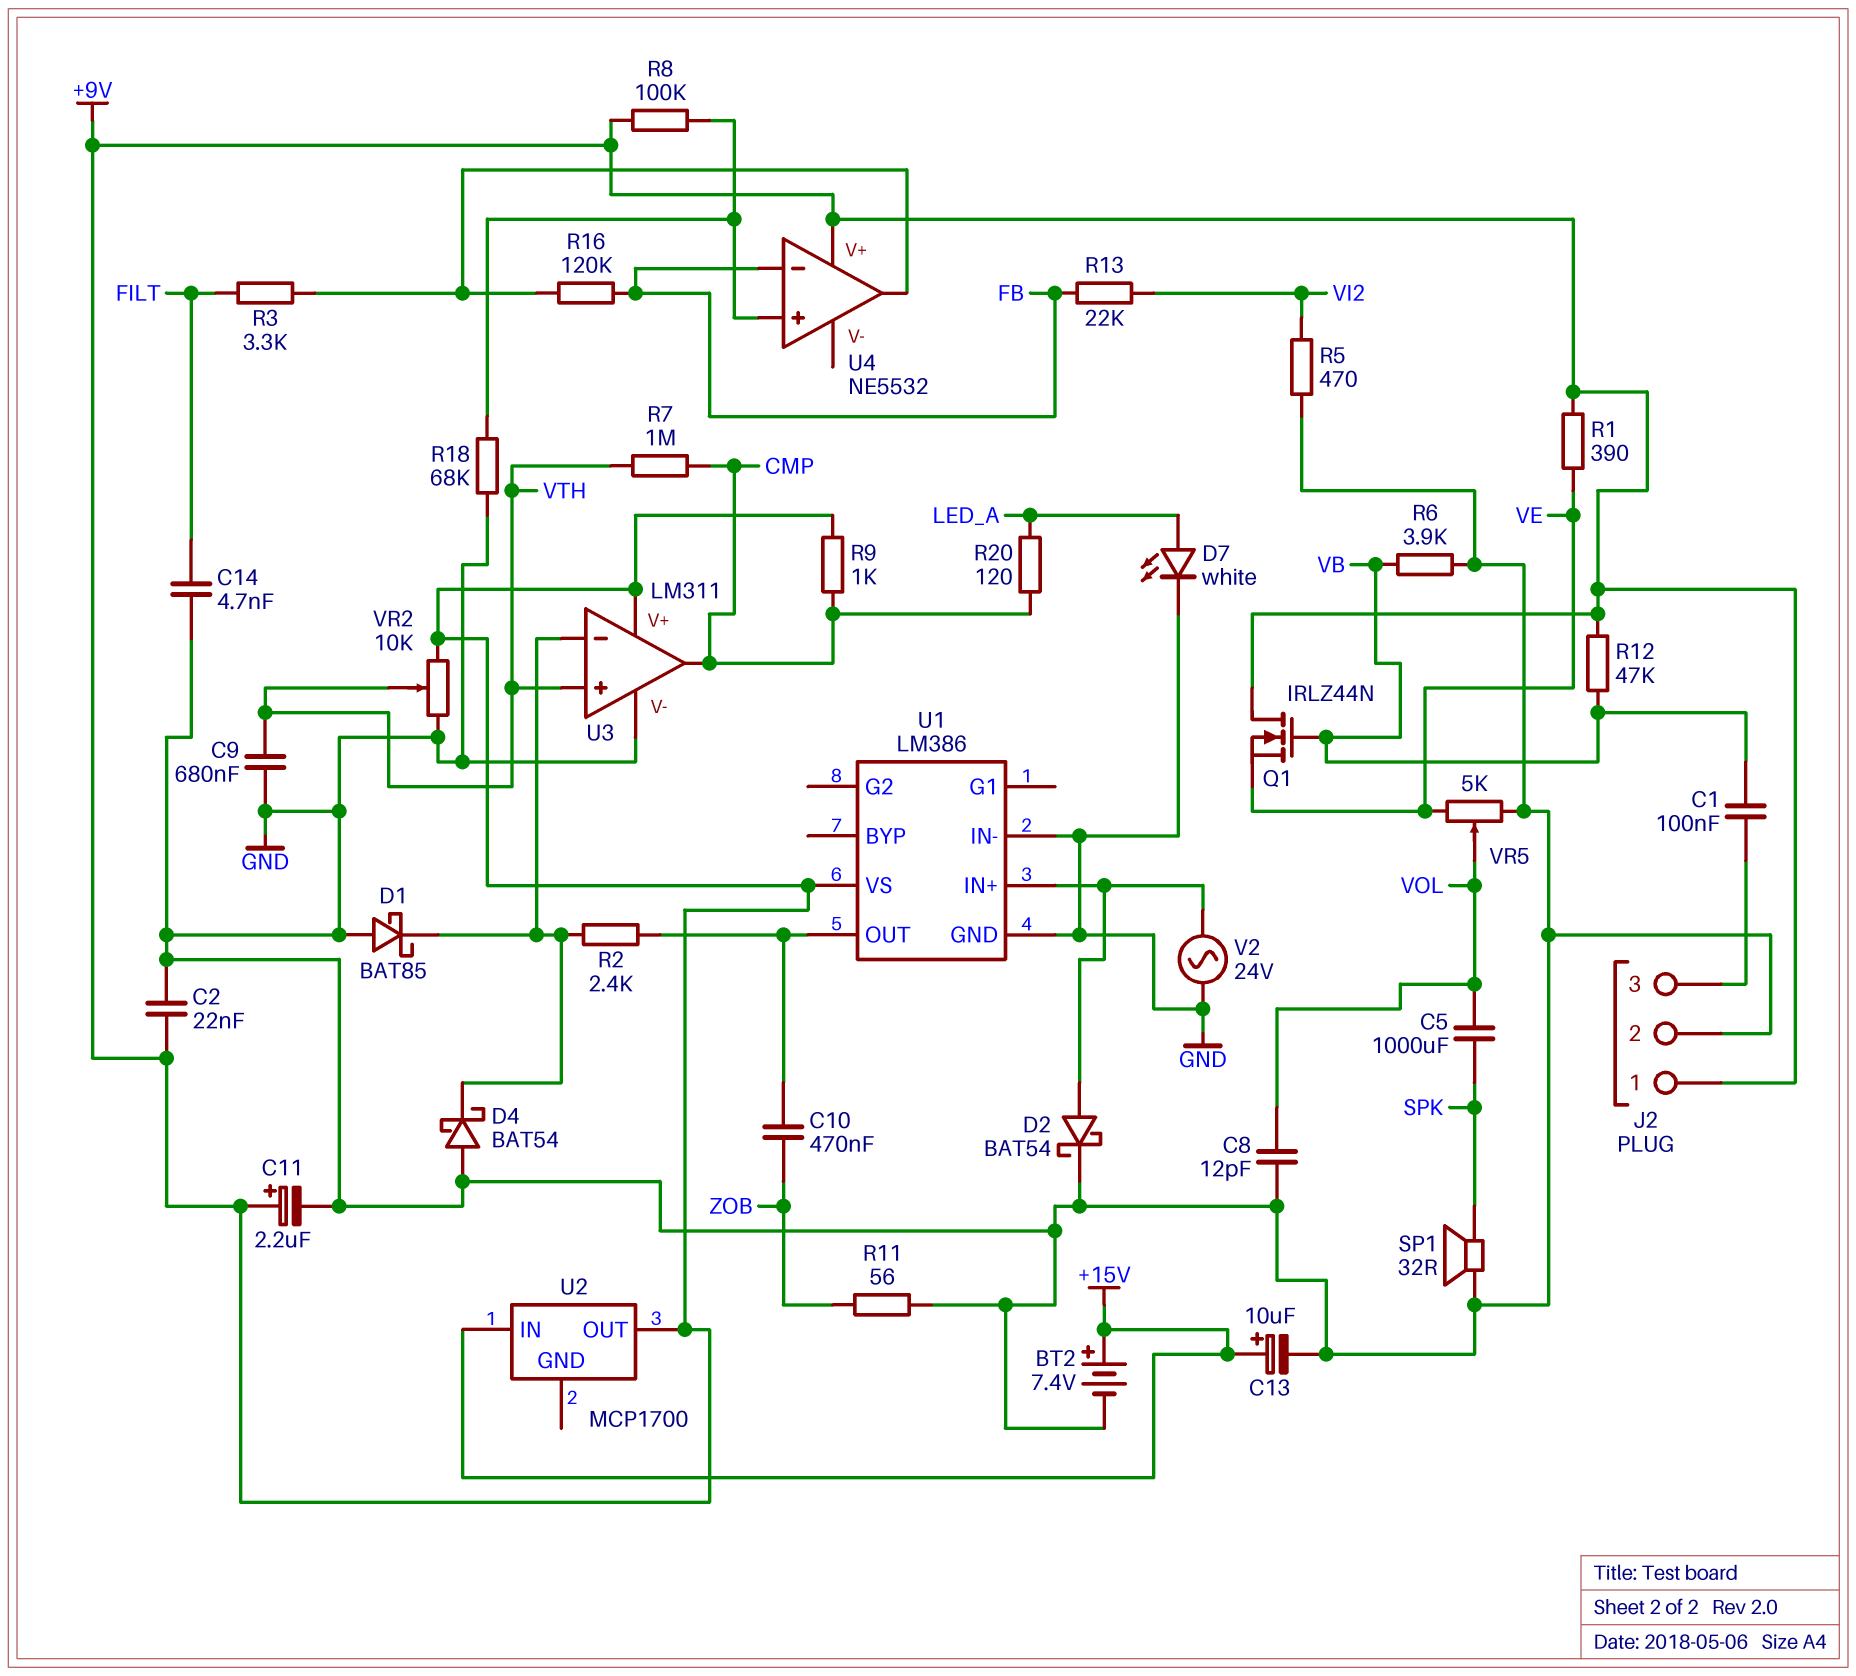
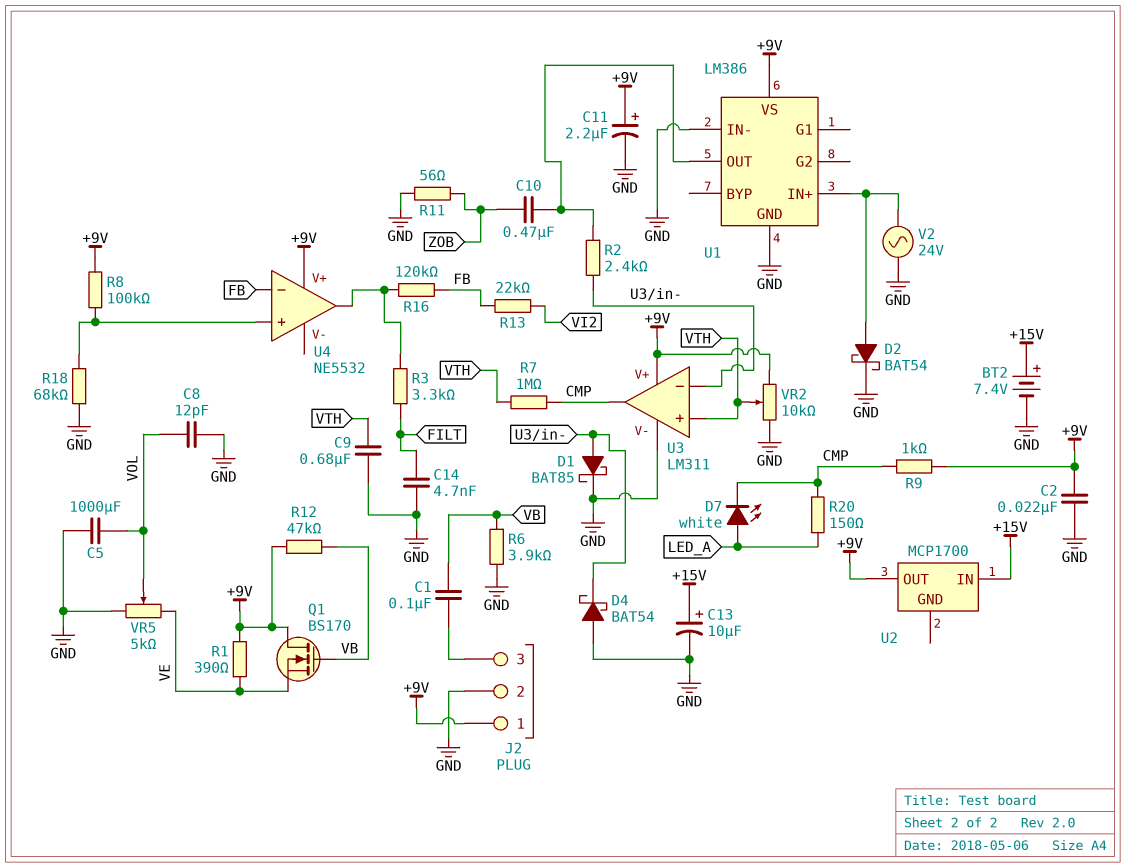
C5: 1000uF (SPK, VOL) -> 1000uF (GND, VOL)
D1: schottky BAT85 (A GND, K U3/in-) -> schottky BAT85 (A U3/in-, K GND)
D7: LED white (A LED_A, K GND) -> LED white (A LED_A, K CMP)
Q1: NMOS IRLZ44N (G VB, D +9V, S VE) -> NMOS BS170 (G VB, D +9V, S VE)
R5: 470 (GND, VI2) -> none
R20: 120 (CMP, LED_A) -> 150 (CMP, LED_A)
SP1: speaker 32R (GND, SPK) -> none

